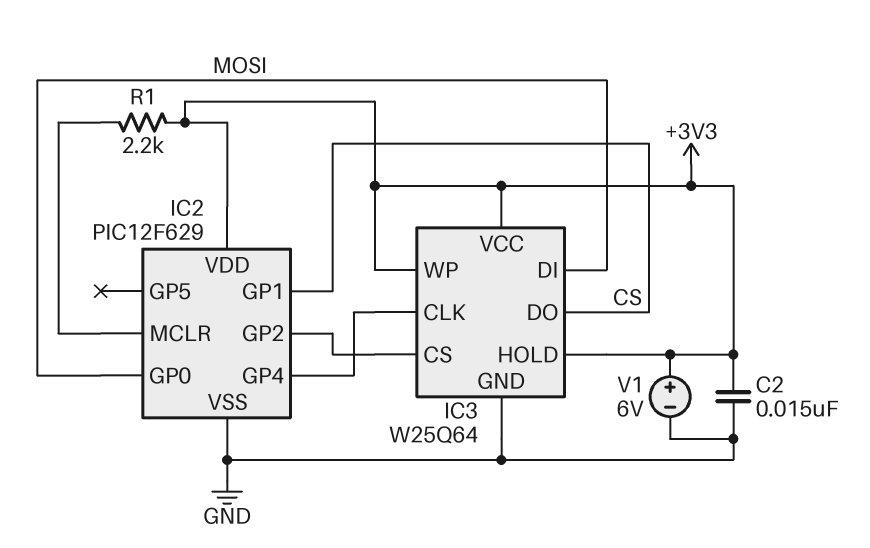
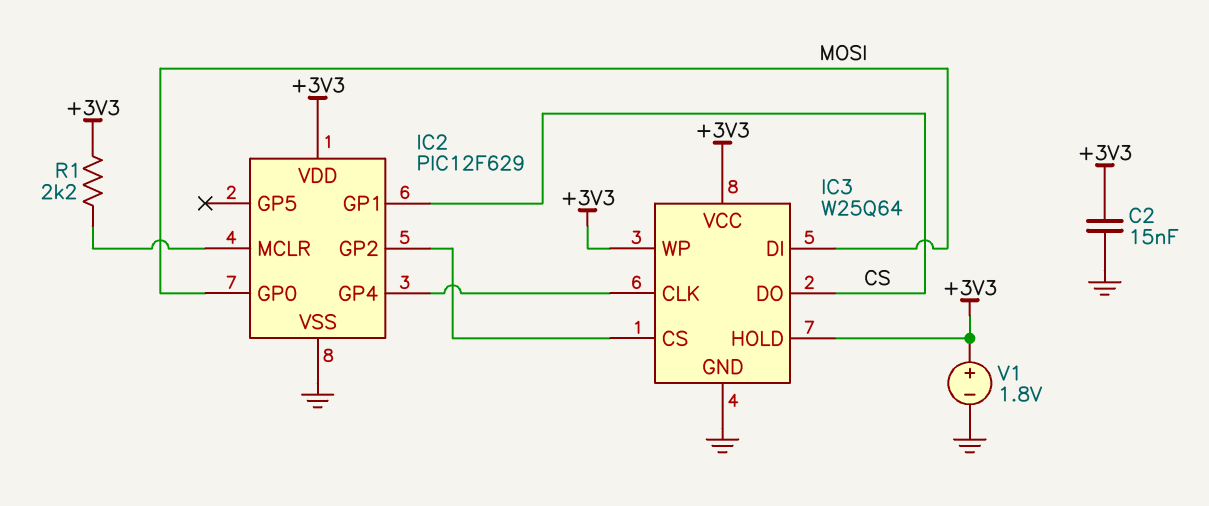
V1: 6V (plus +3V3, minus GND) -> 1.8V (plus +3V3, minus GND)

